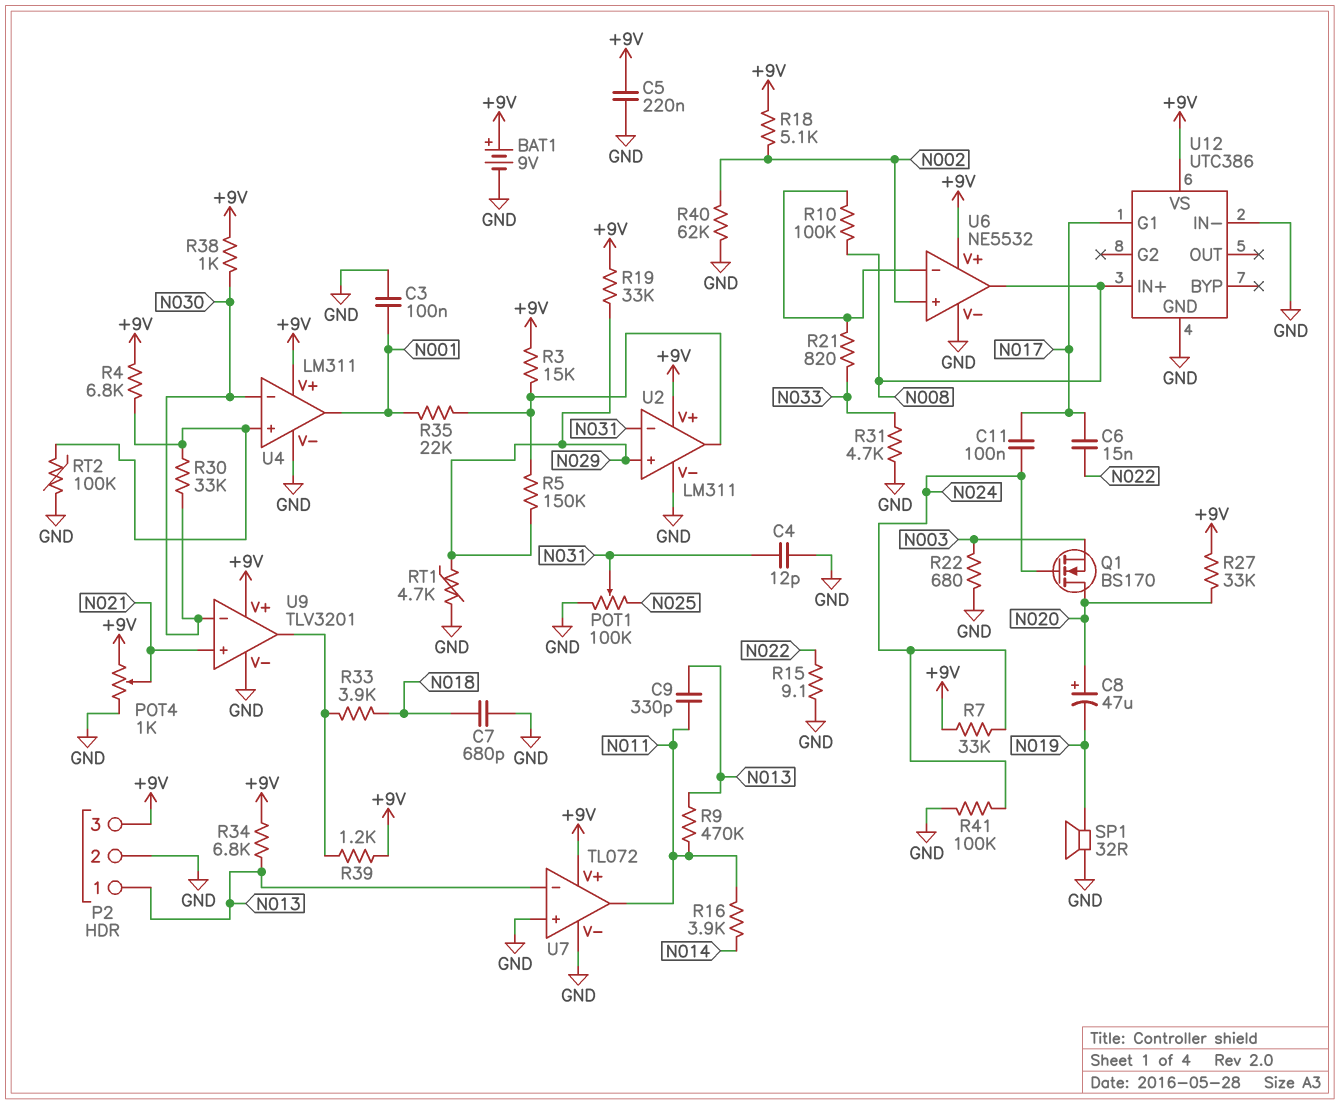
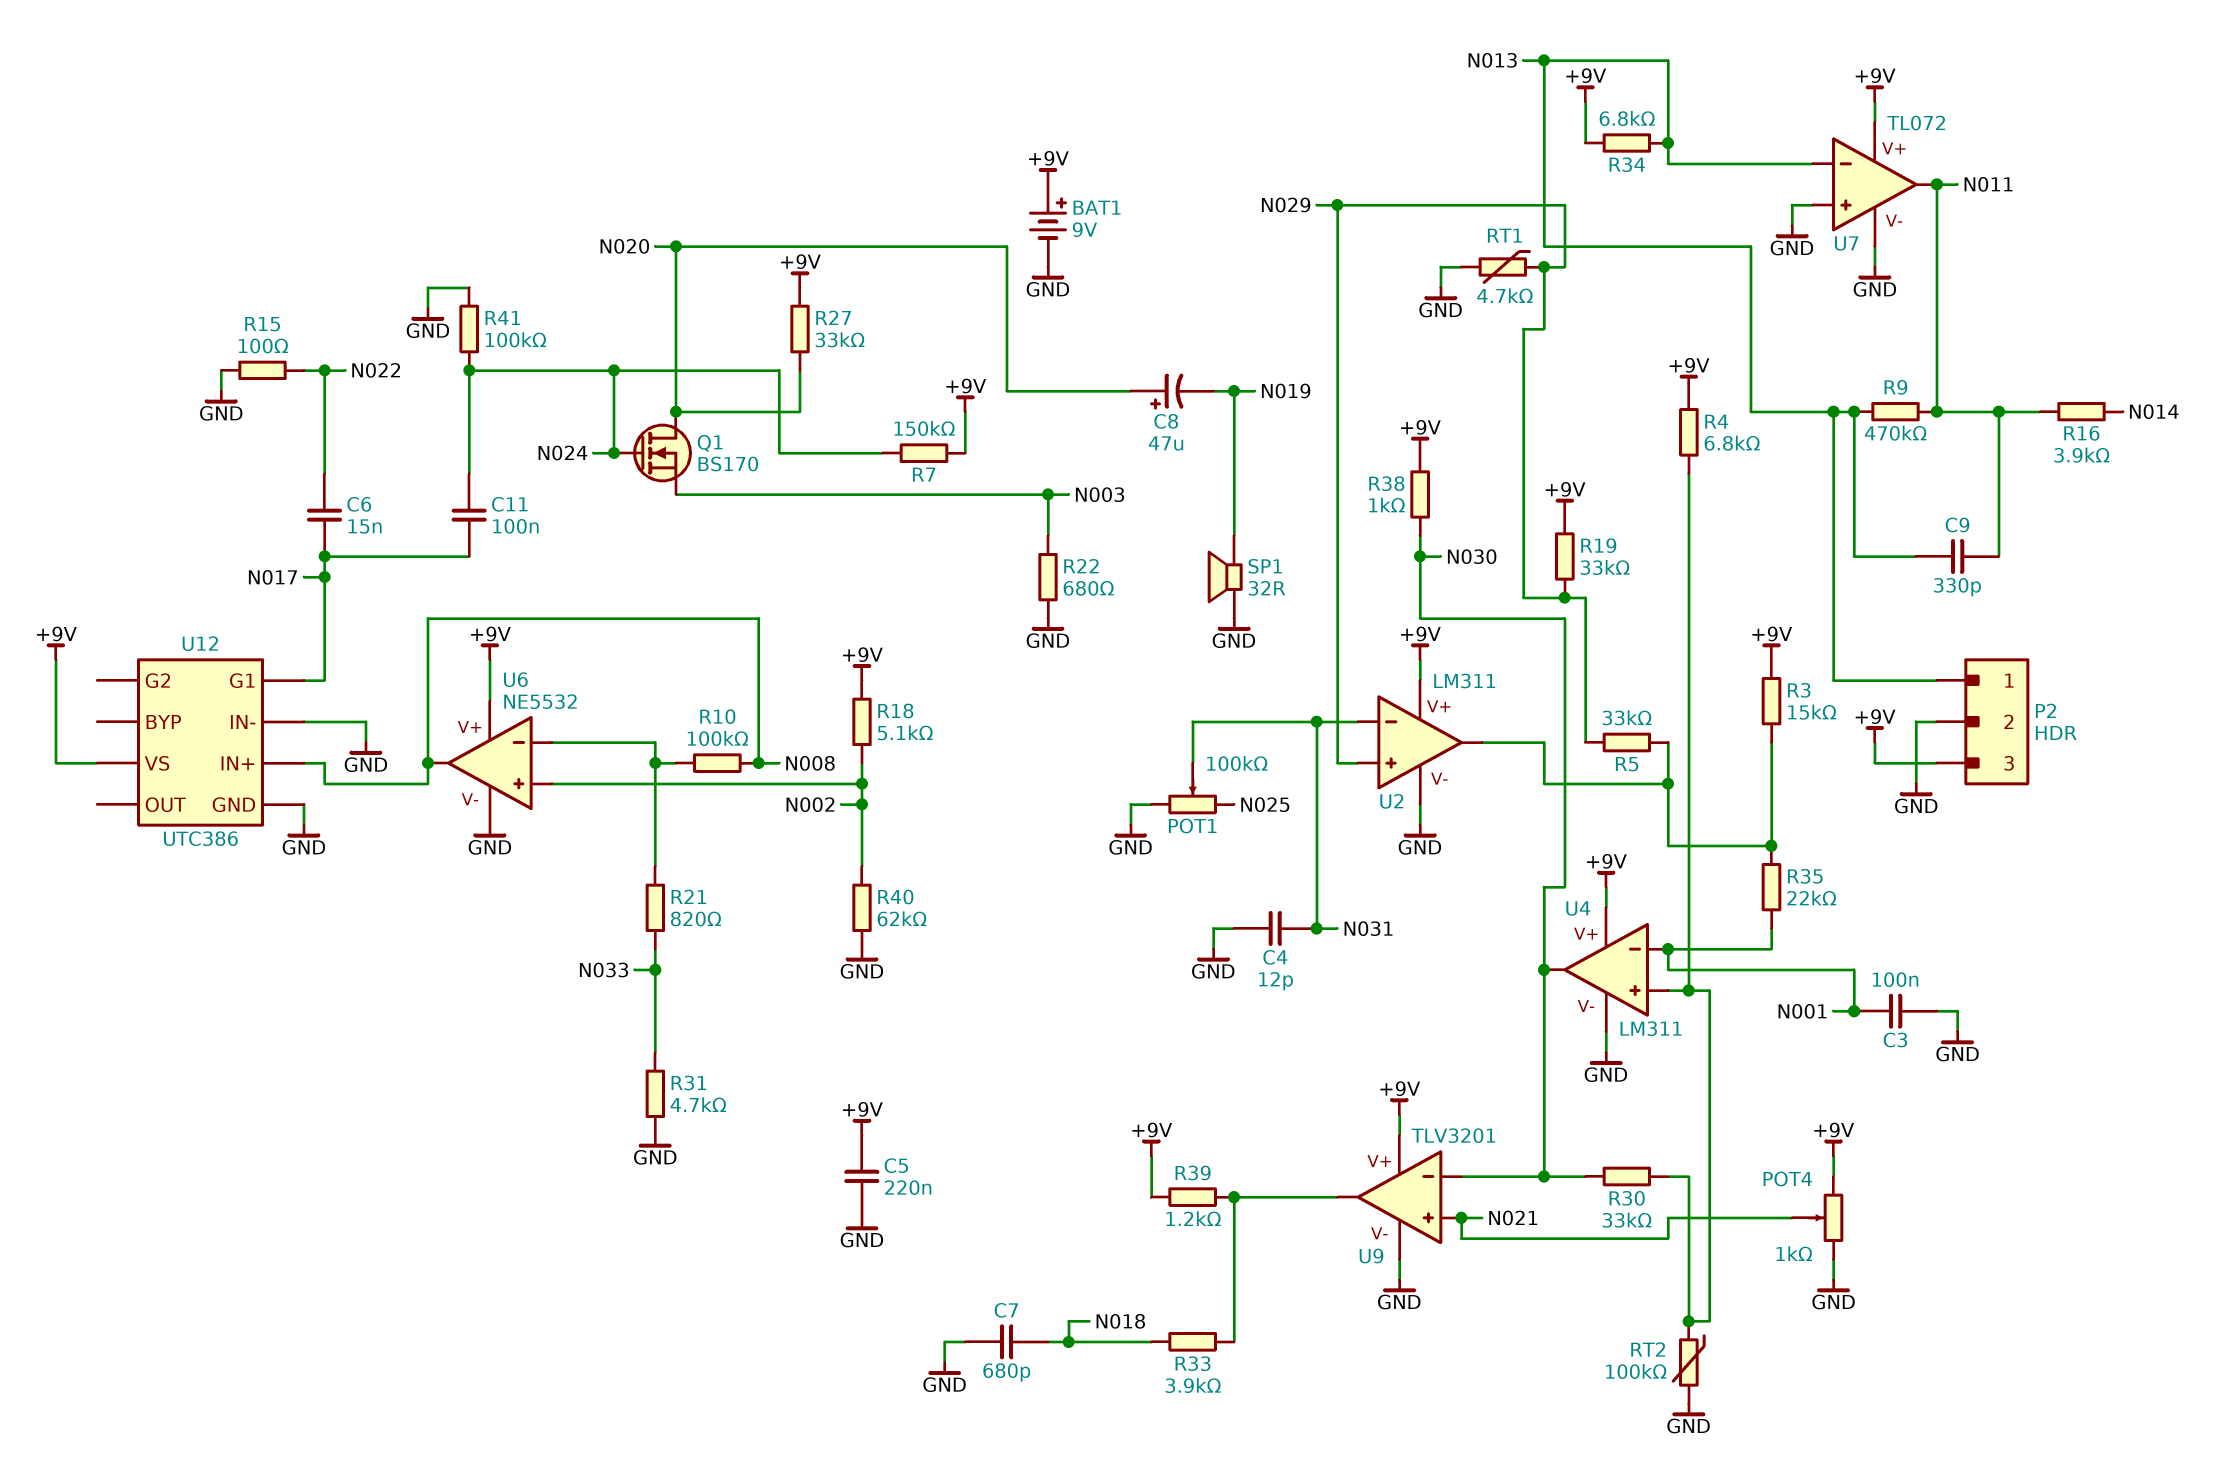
R5: 150k (N029, U2/out) -> 33k (N029, U2/out)
R7: 33k (+9V, N024) -> 150k (+9V, N024)
R15: 9.1 (GND, N022) -> 100 (GND, N022)
U4 pin in-: N030 -> N001
U4 pin out: N001 -> N030

